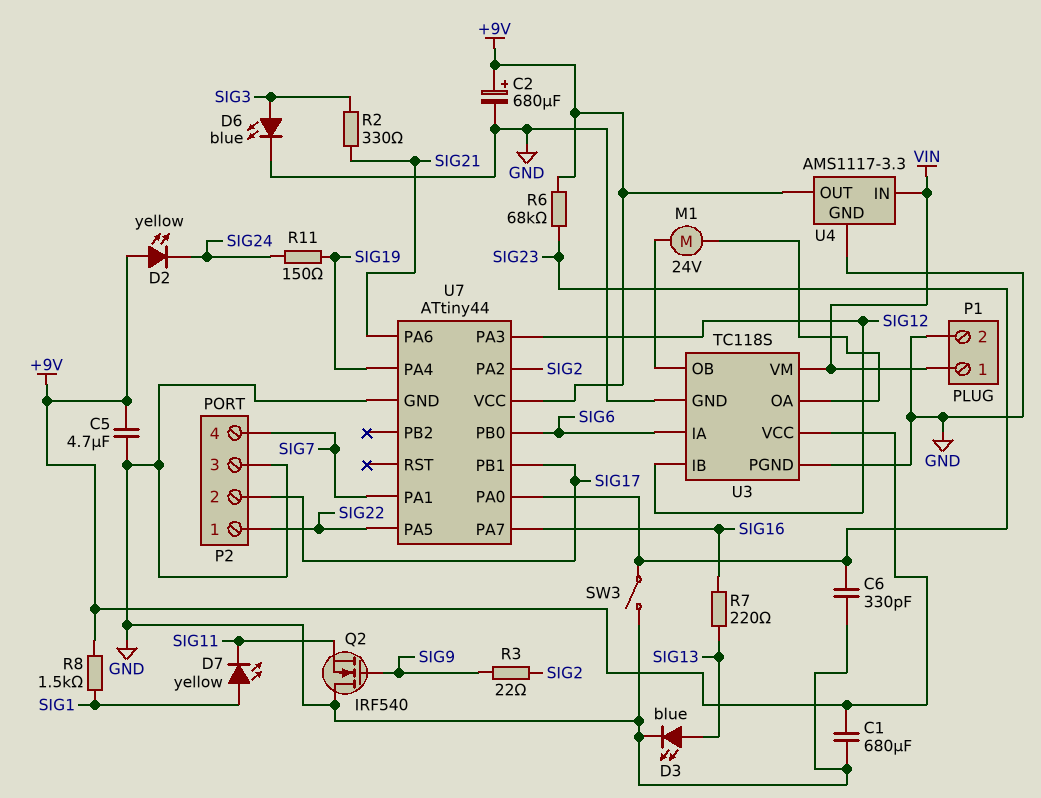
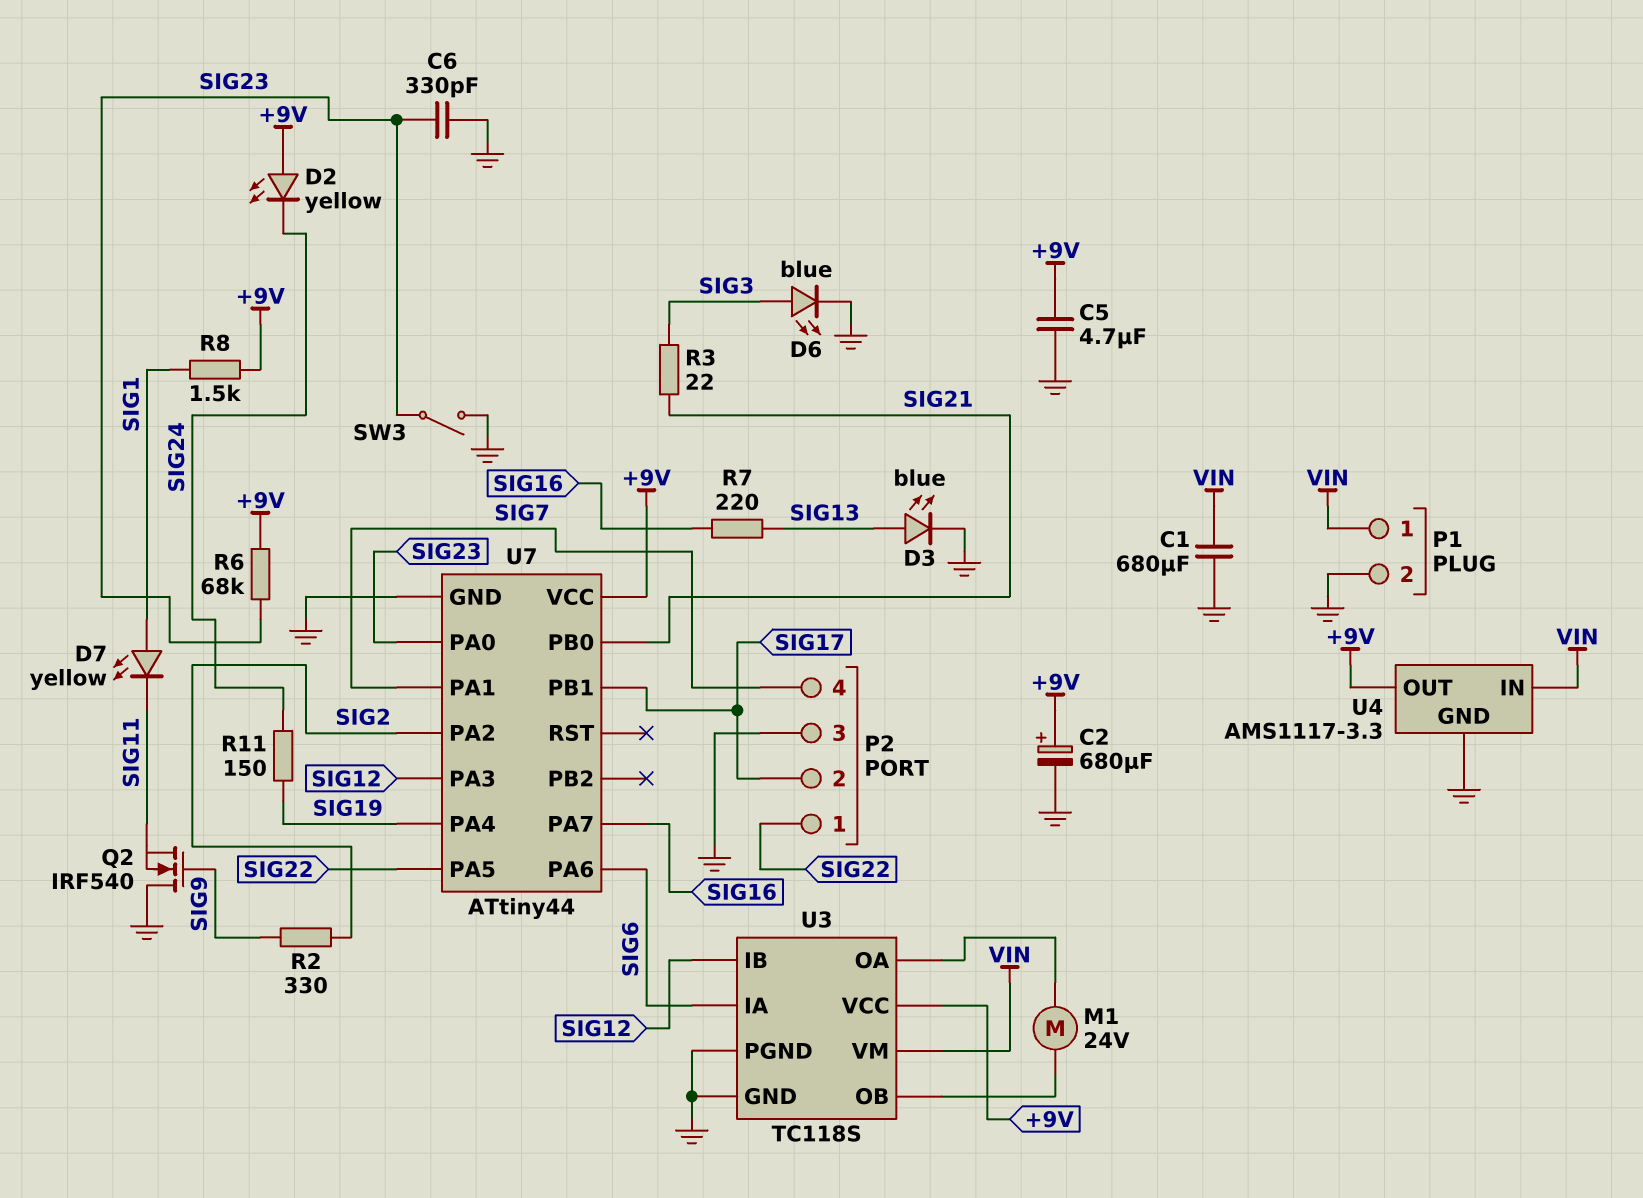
C1: 680uF (+9V, GND) -> 680uF (GND, VIN)
R2: 330 (SIG3, SIG21) -> 330 (SIG2, SIG9)
R3: 22 (SIG2, SIG9) -> 22 (SIG3, SIG21)
U7 pin PA6: SIG21 -> SIG6
U7 pin PB0: SIG6 -> SIG21

